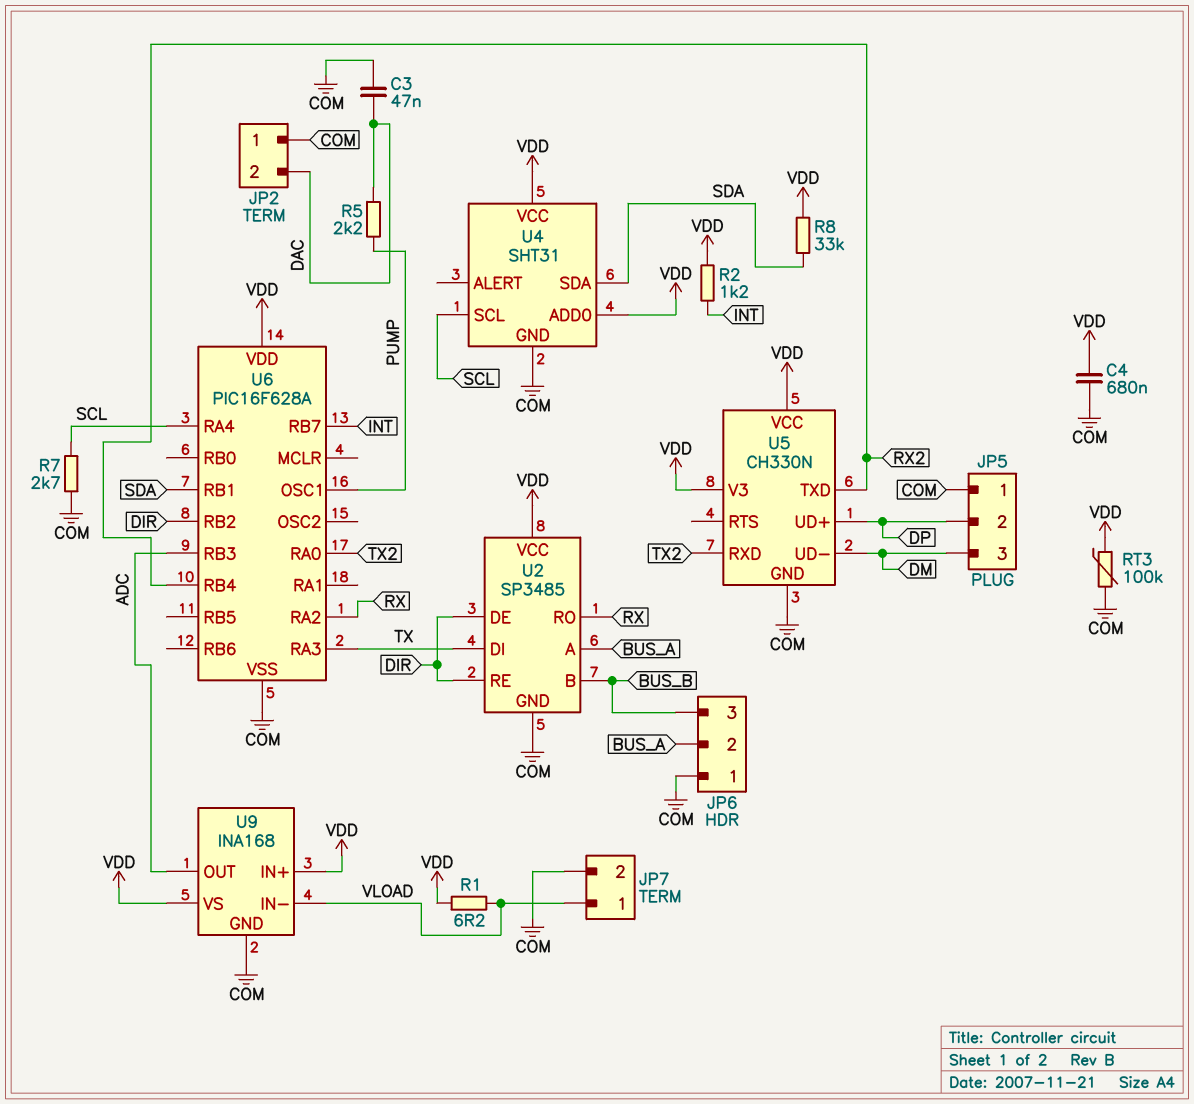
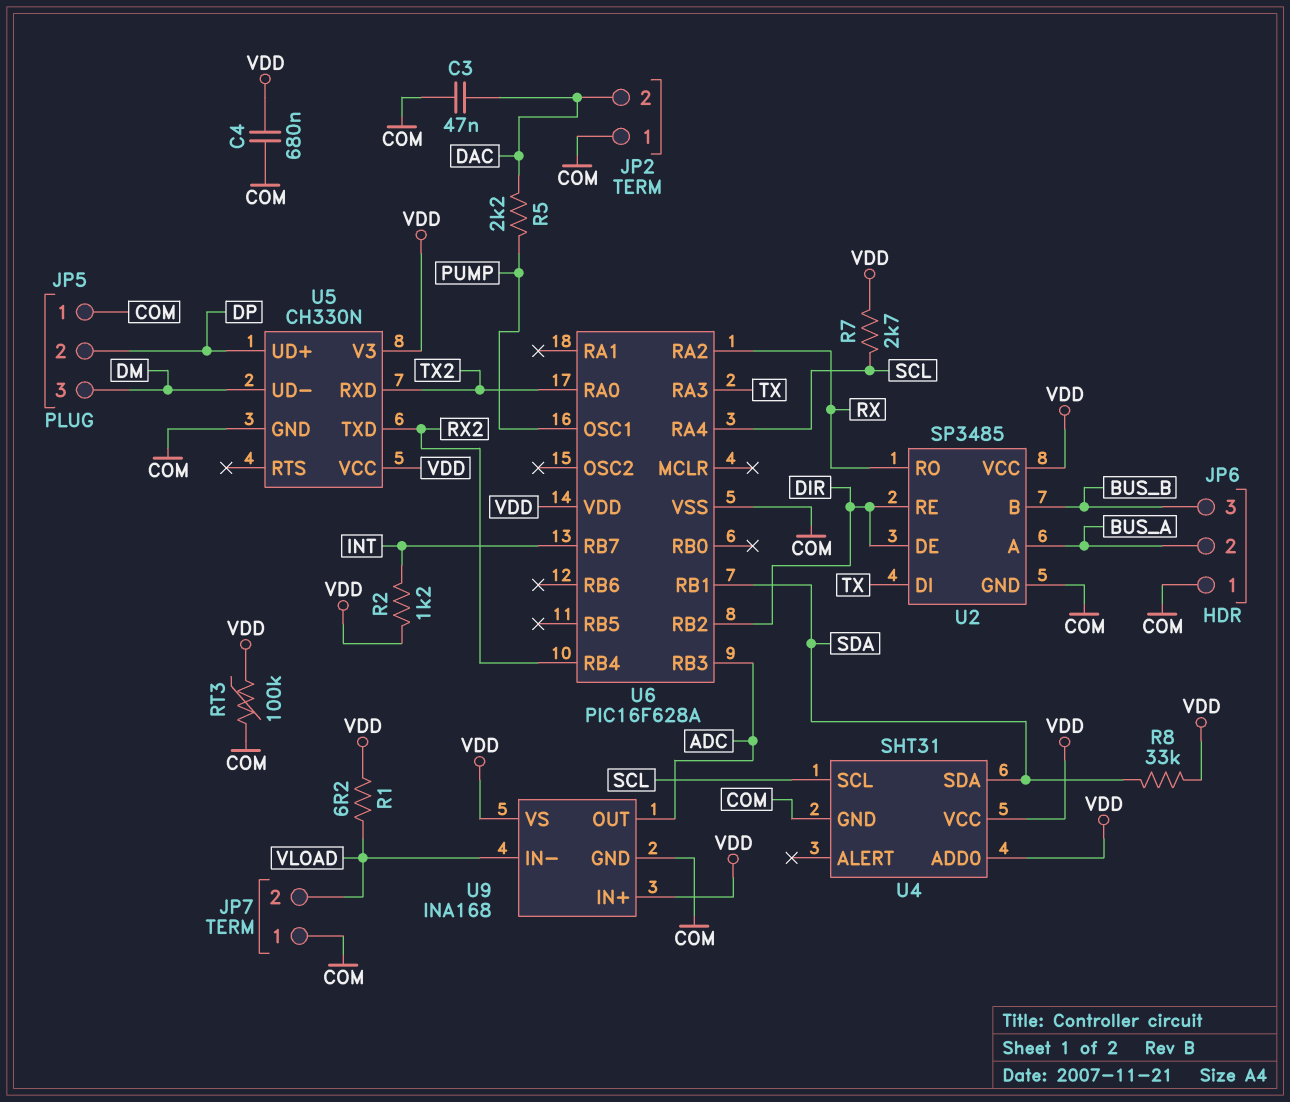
JP7 pin 1: VLOAD -> COM
JP7 pin 2: COM -> VLOAD
R7: 2.7k (COM, SCL) -> 2.7k (SCL, VDD)

